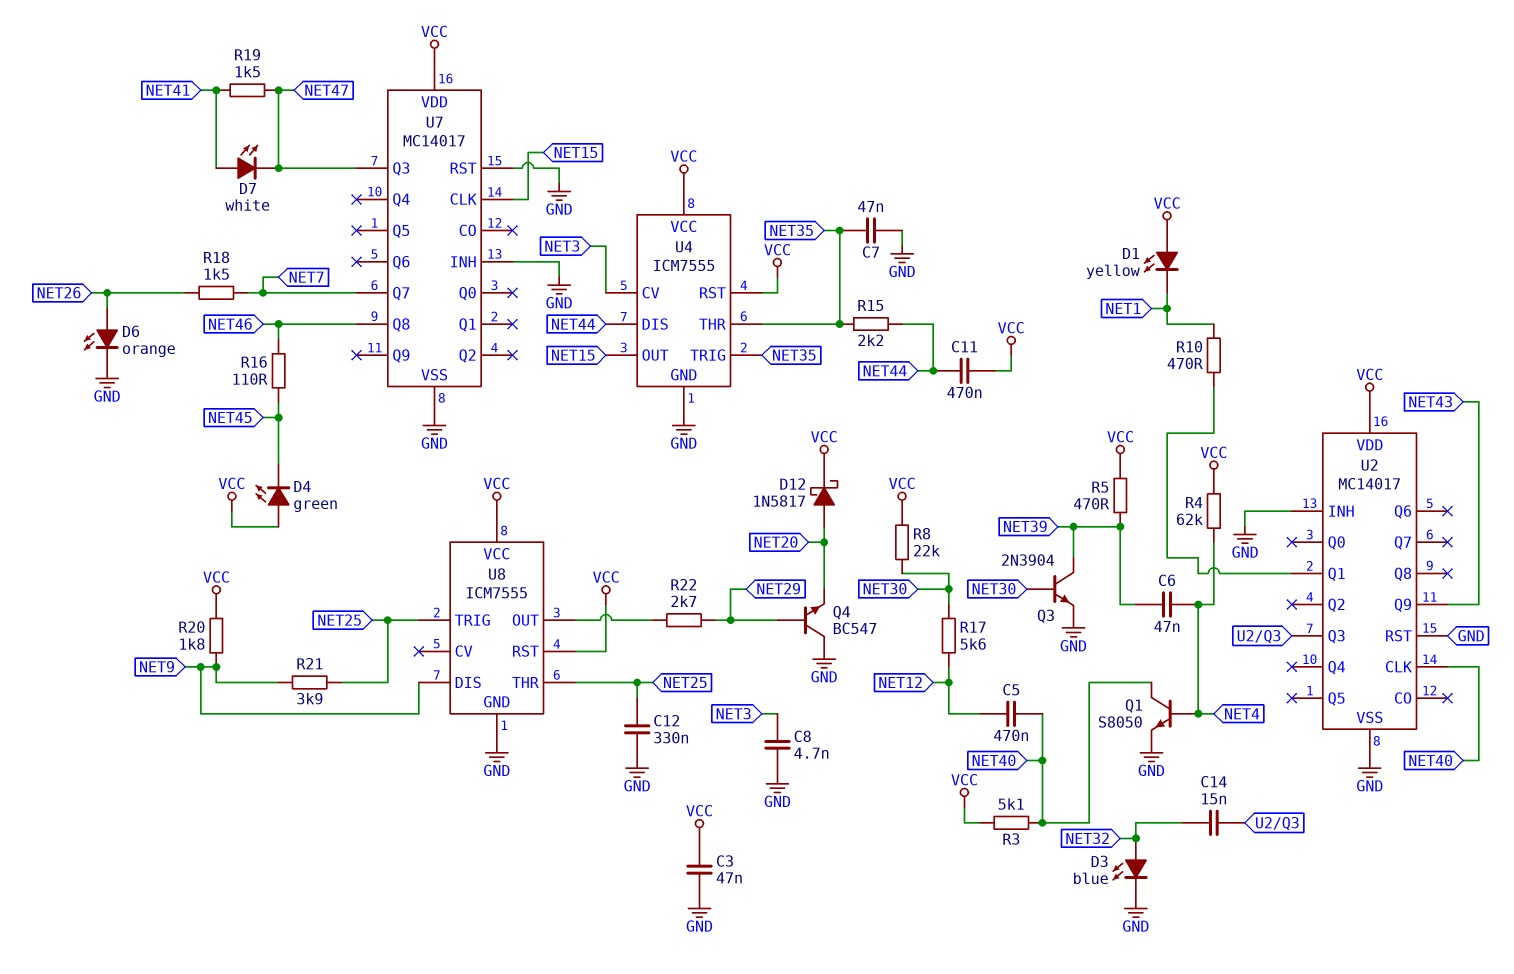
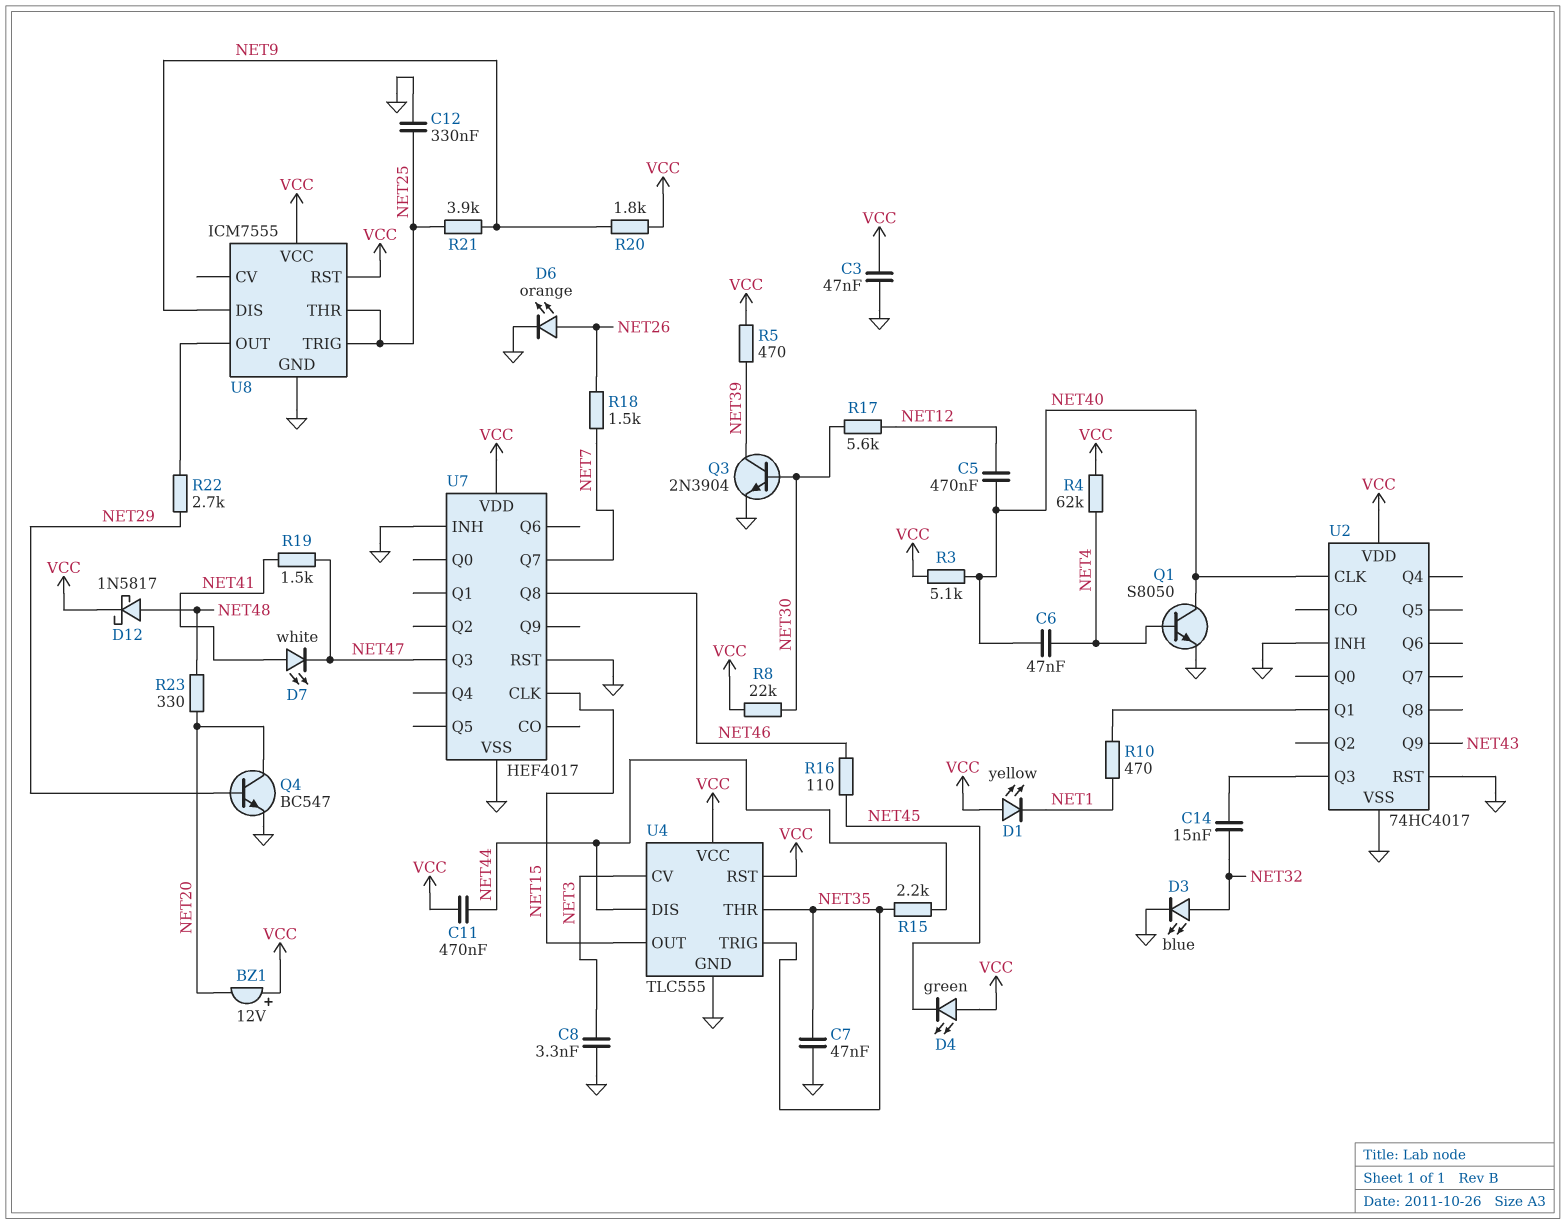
BZ1: none -> buzzer 12V (plus VCC, minus NET20)
C6: 47nF (NET4, NET39) -> 47nF (NET4, NET40)
C8: 4.7nF (GND, NET3) -> 3.3nF (GND, NET3)
D12: schottky 1N5817 (A NET20, K VCC) -> schottky 1N5817 (A NET48, K VCC)
Q4: NPN BC547 (B NET29, C GND, E NET20) -> NPN BC547 (B NET29, C NET20, E GND)
R23: none -> 330 (NET20, NET48)
U2: MC14017 -> 74HC4017
U4: ICM7555 -> TLC555
U7: MC14017 -> HEF4017

